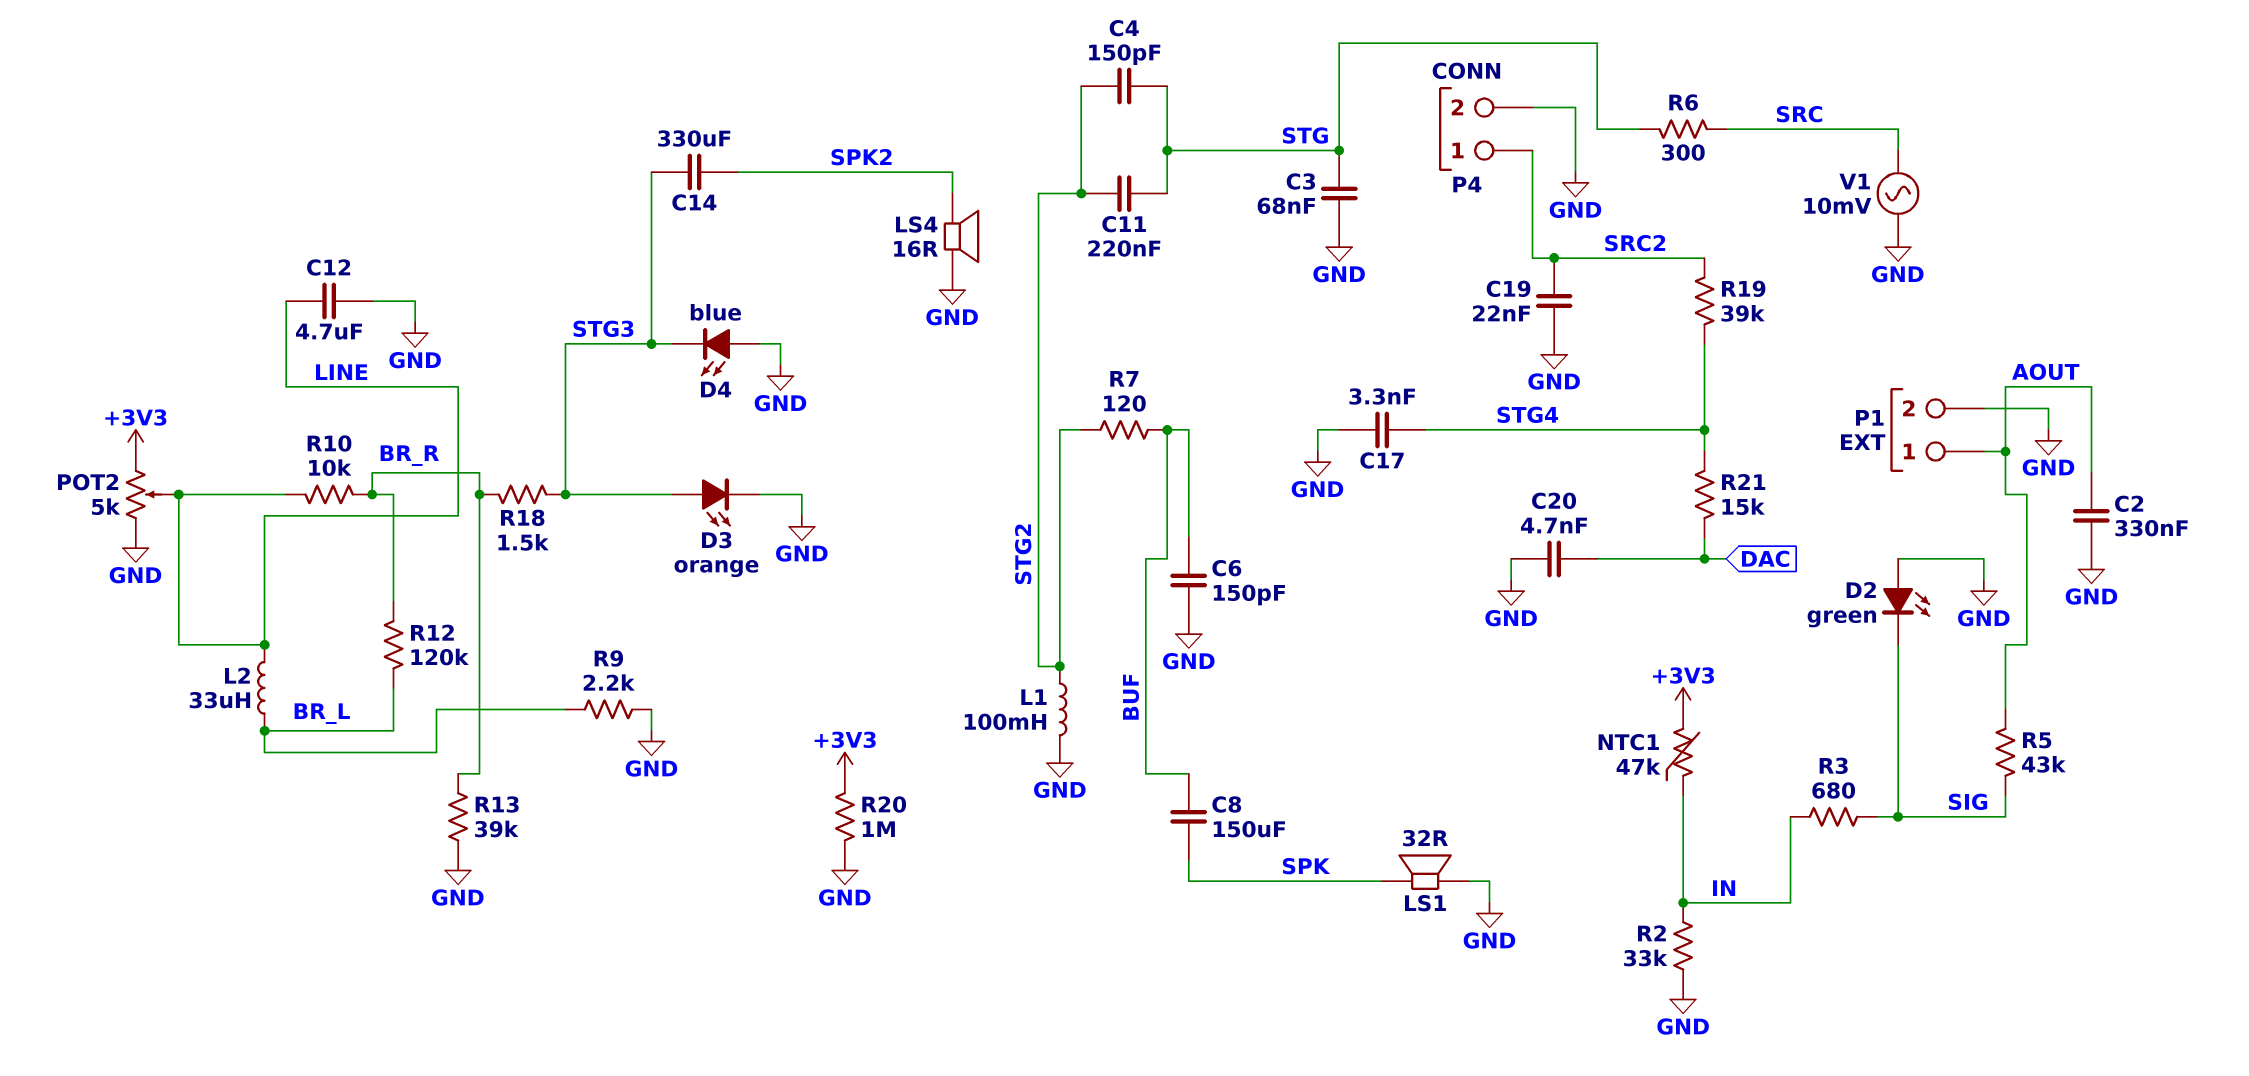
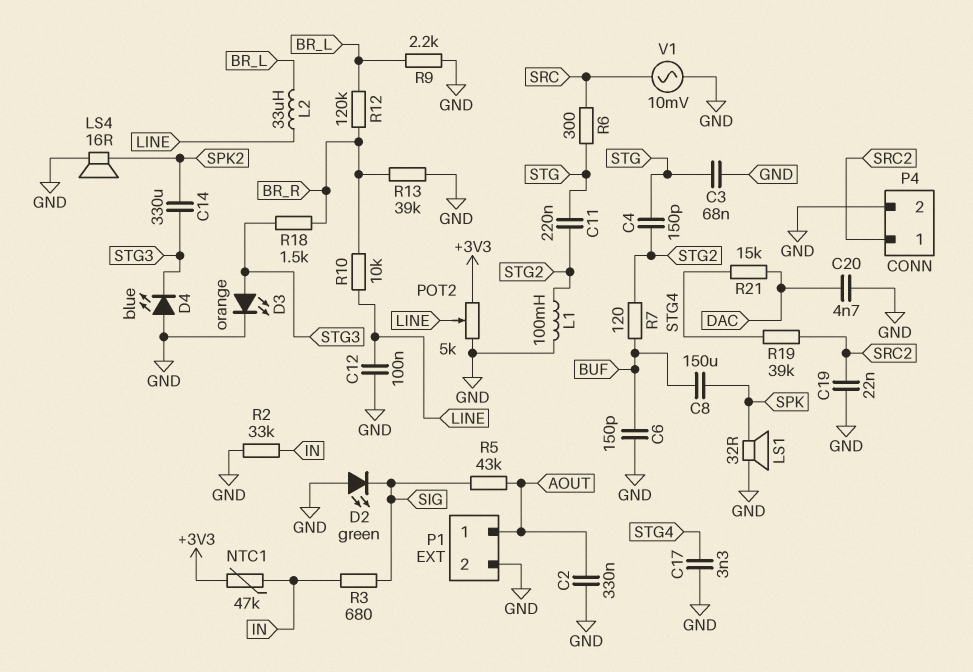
C12: 4.7uF (GND, LINE) -> 100nF (GND, LINE)
R20: 1M (+3V3, GND) -> none

